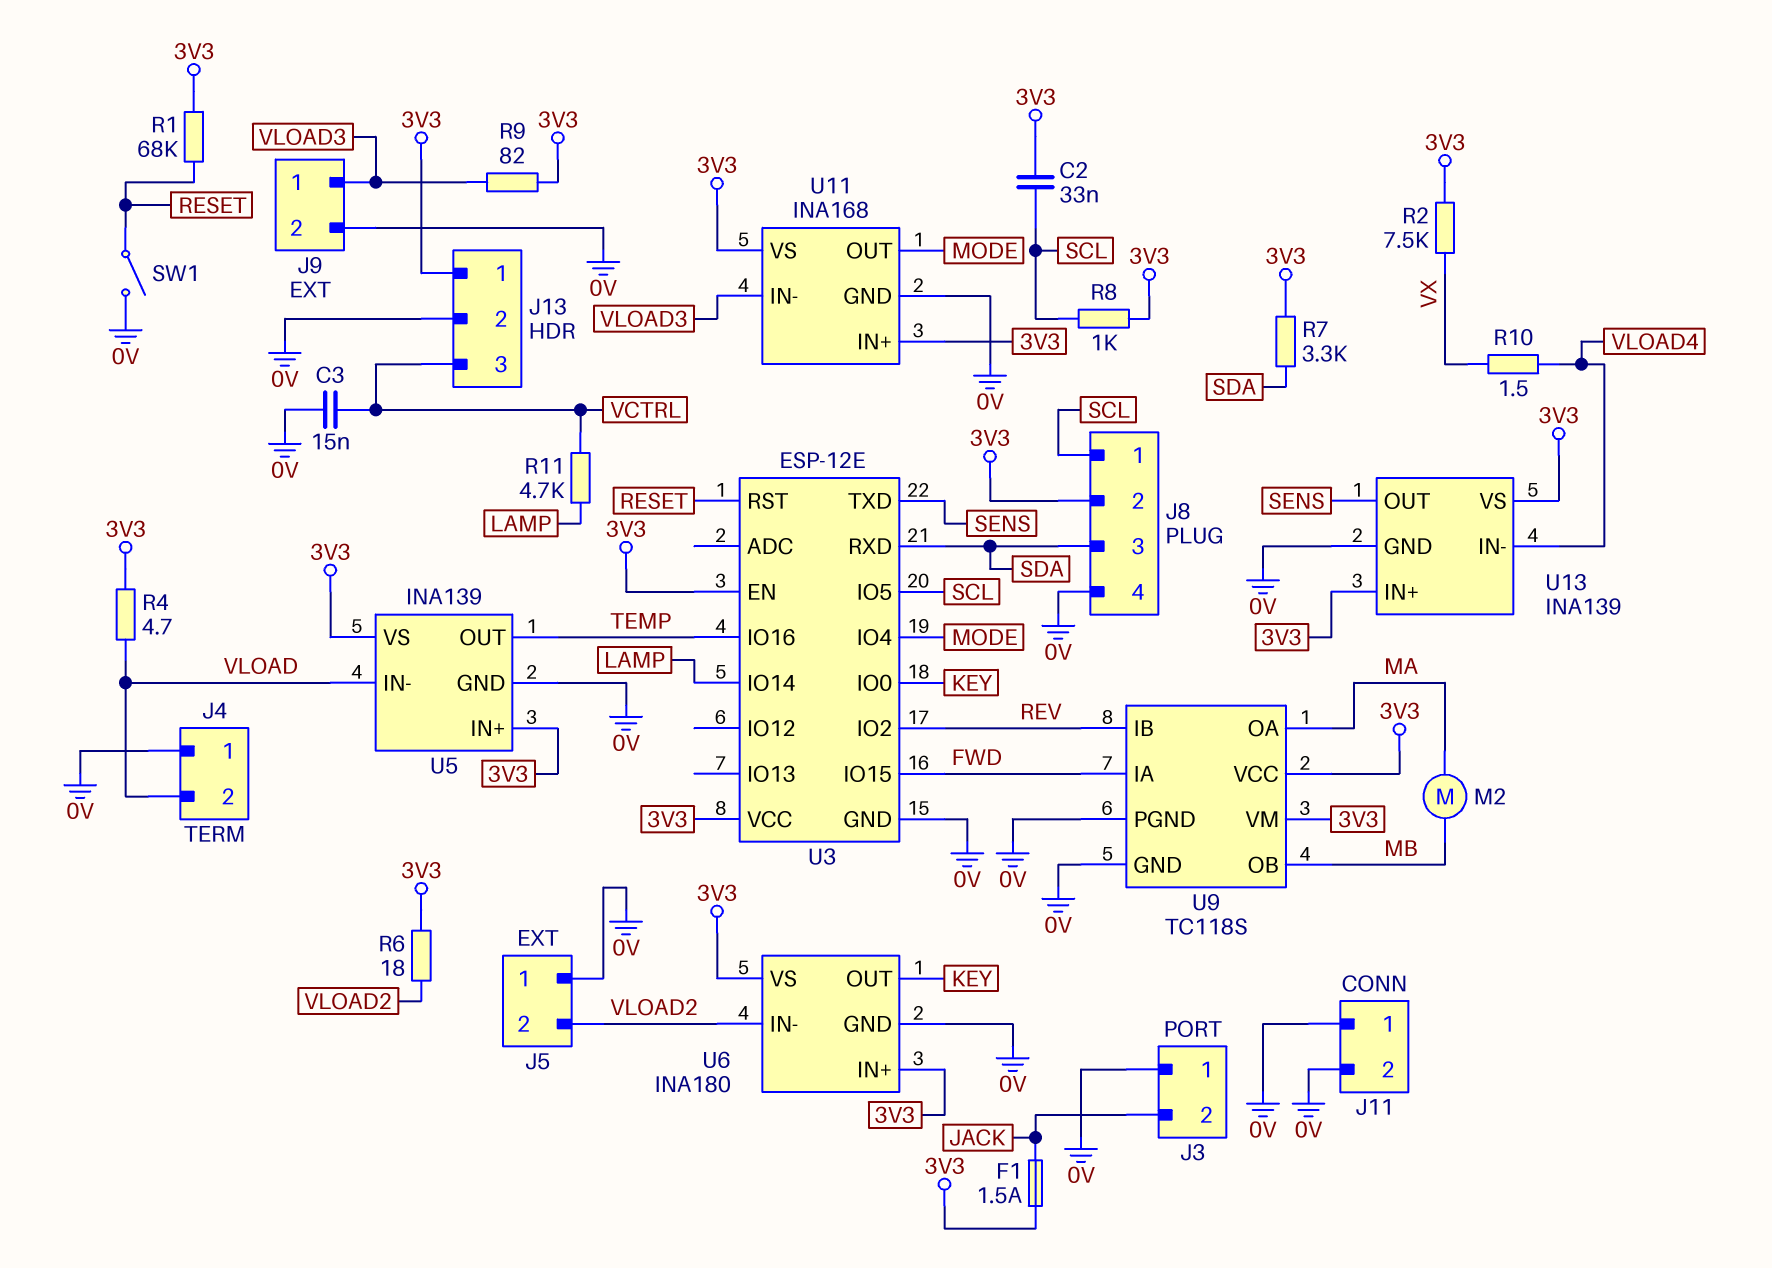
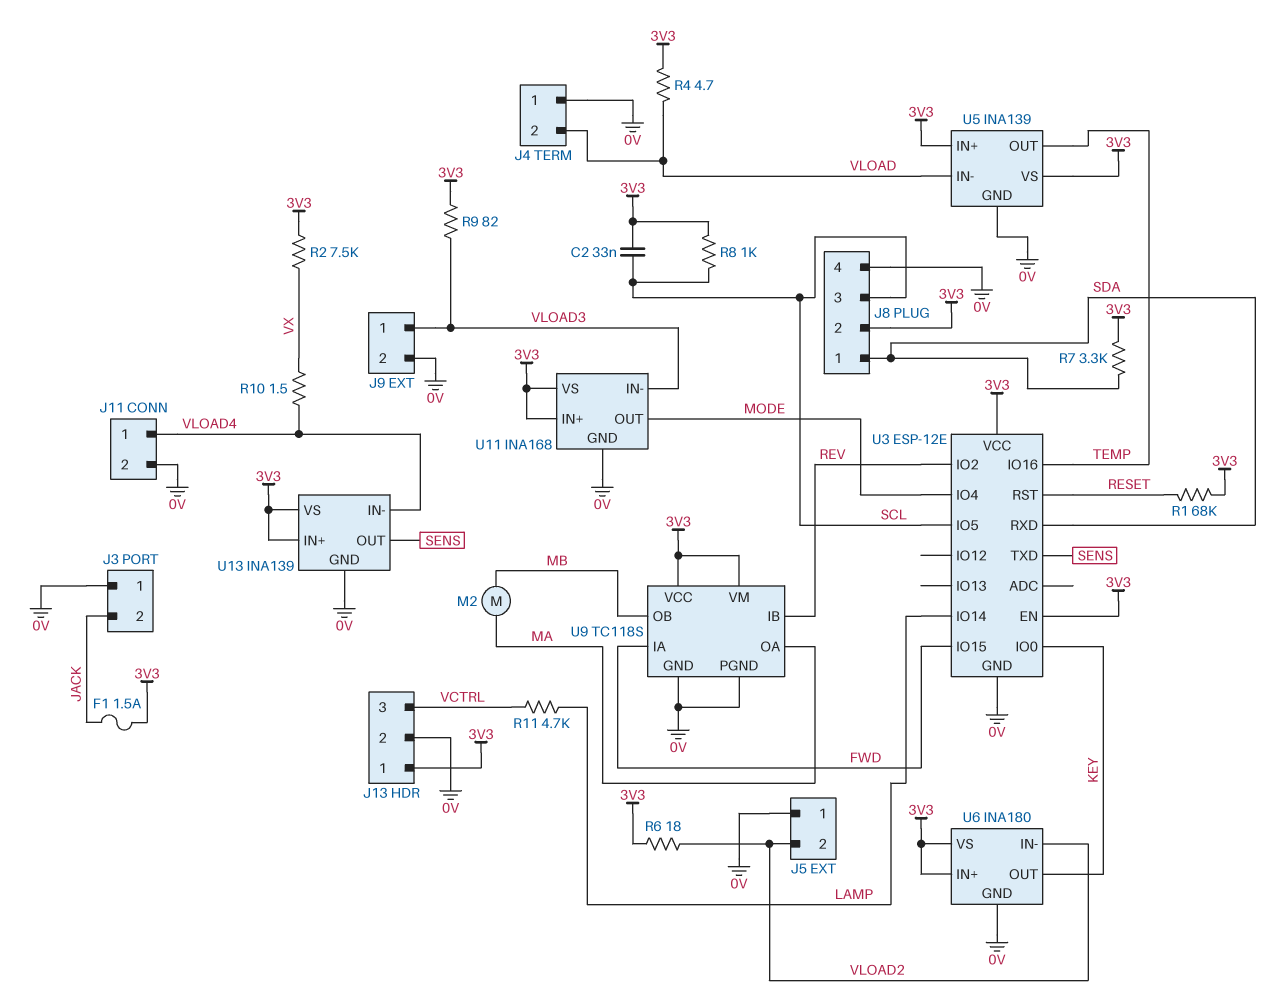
C3: 15nF (0V, VCTRL) -> none
J8 pin 1: SCL -> SDA
J8 pin 3: SDA -> SCL
J11 pin 1: 0V -> VLOAD4
SW1: switch (0V, RESET) -> none

